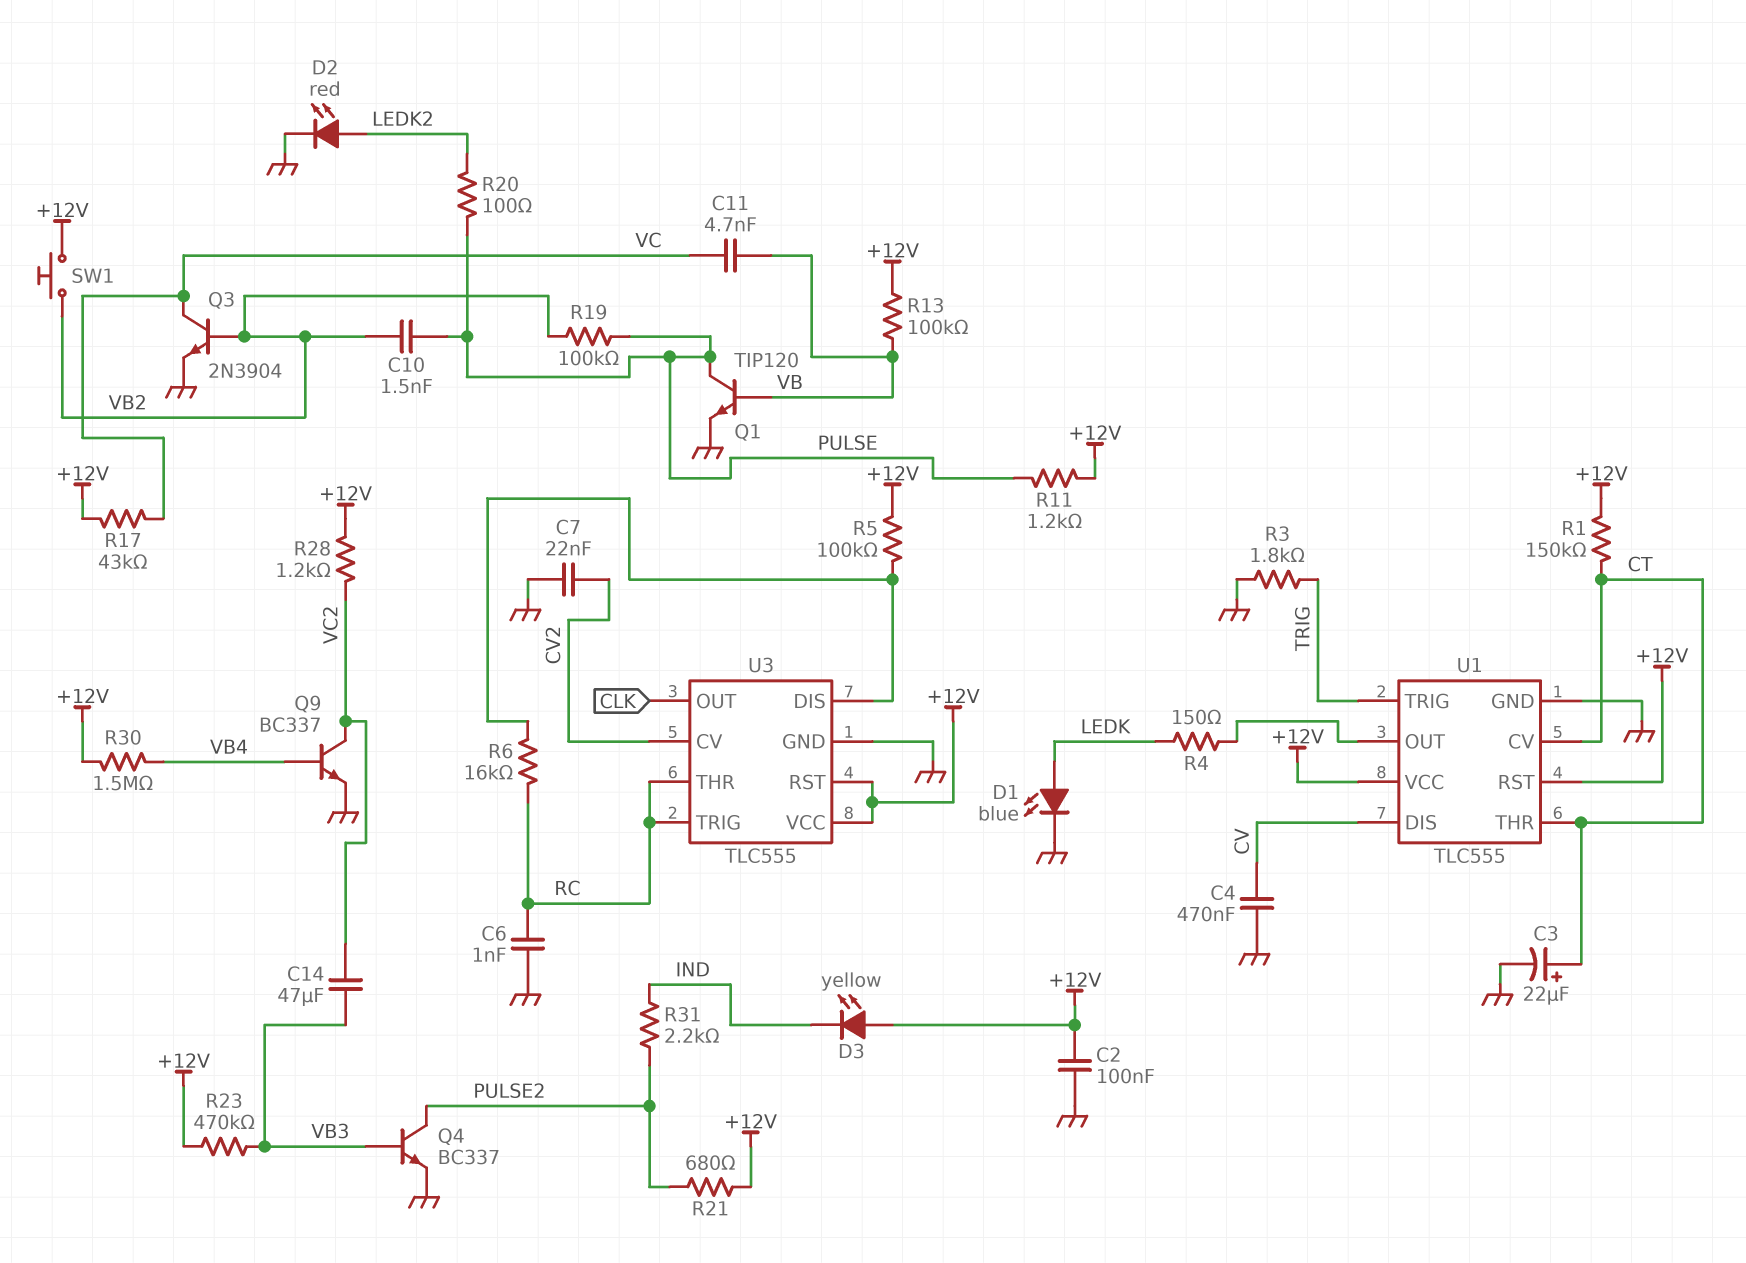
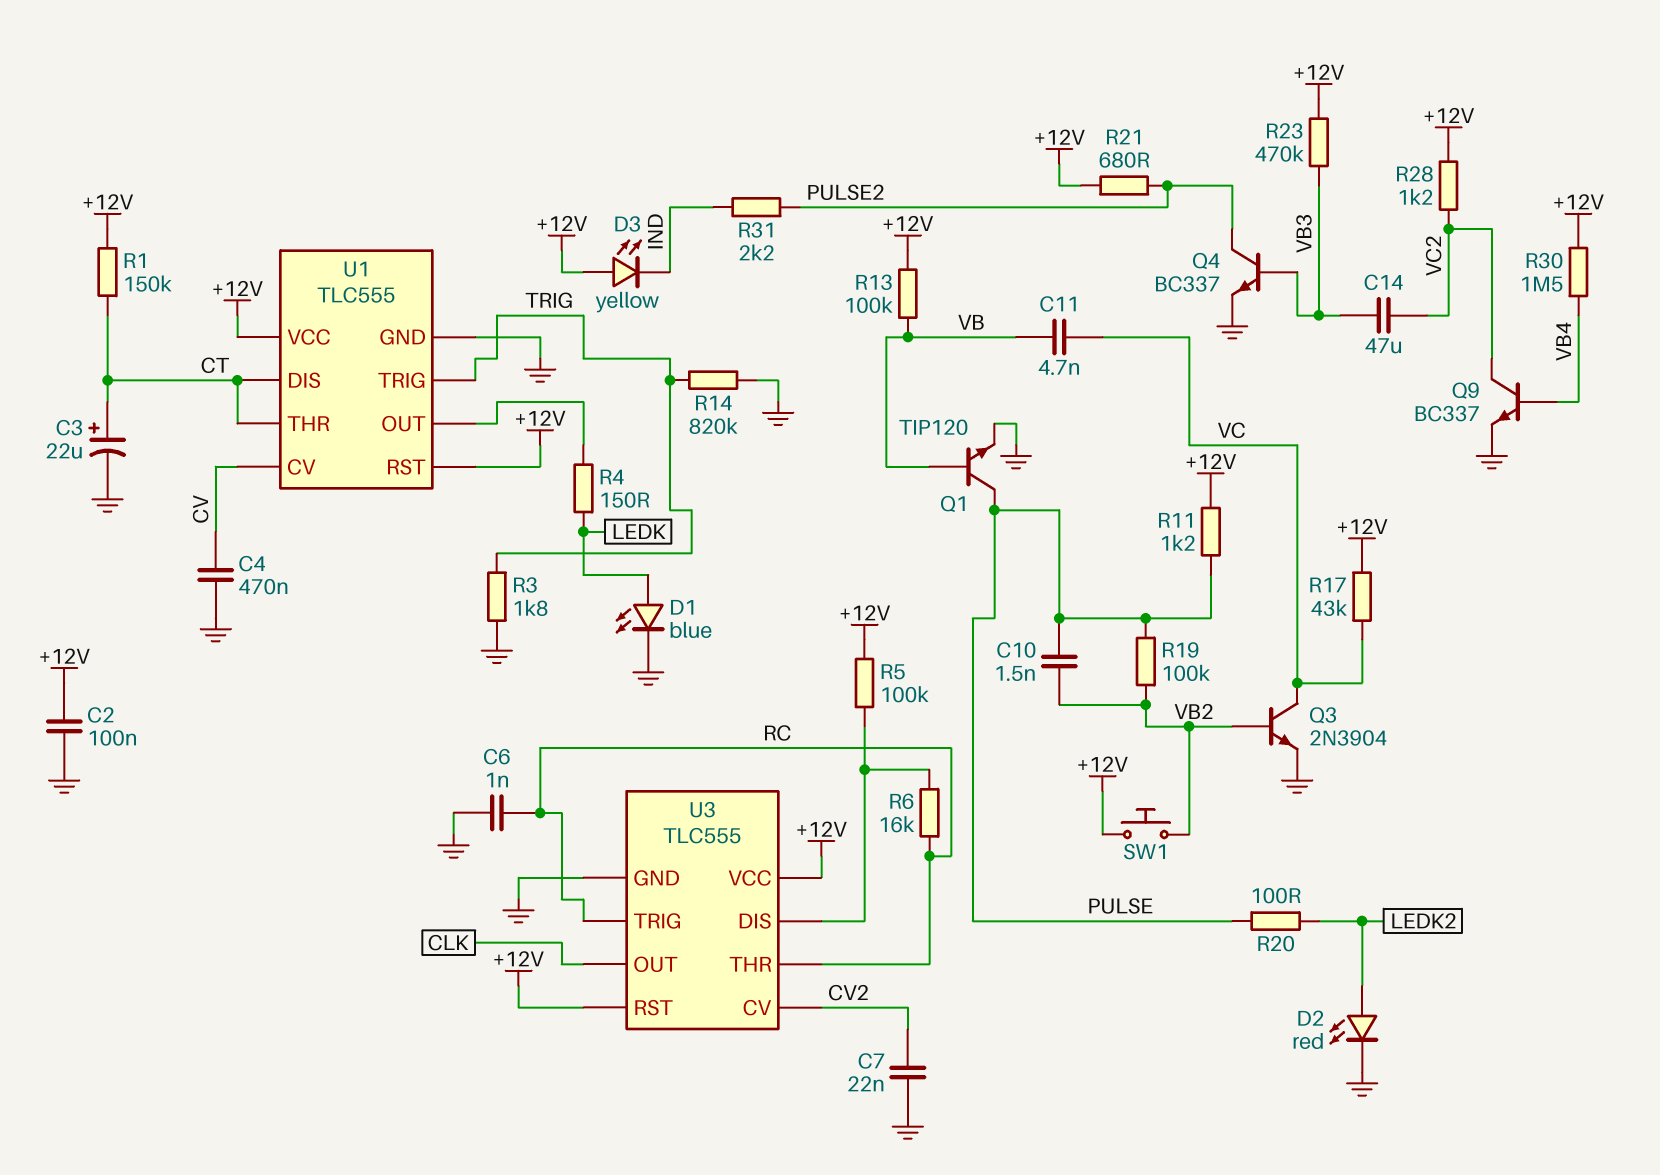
R14: none -> 820k (GND, TRIG)
U1 pin CV: CT -> CV
U1 pin DIS: CV -> CT

